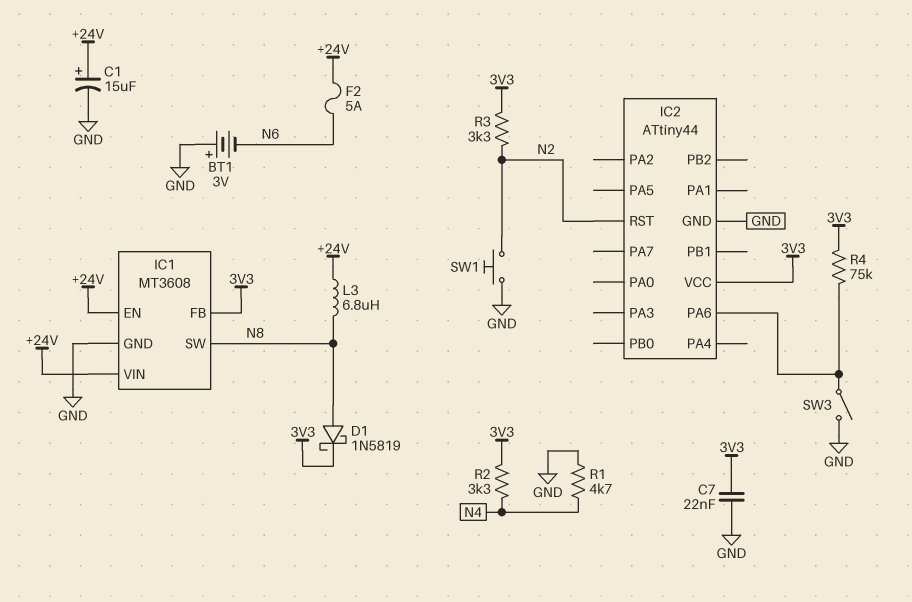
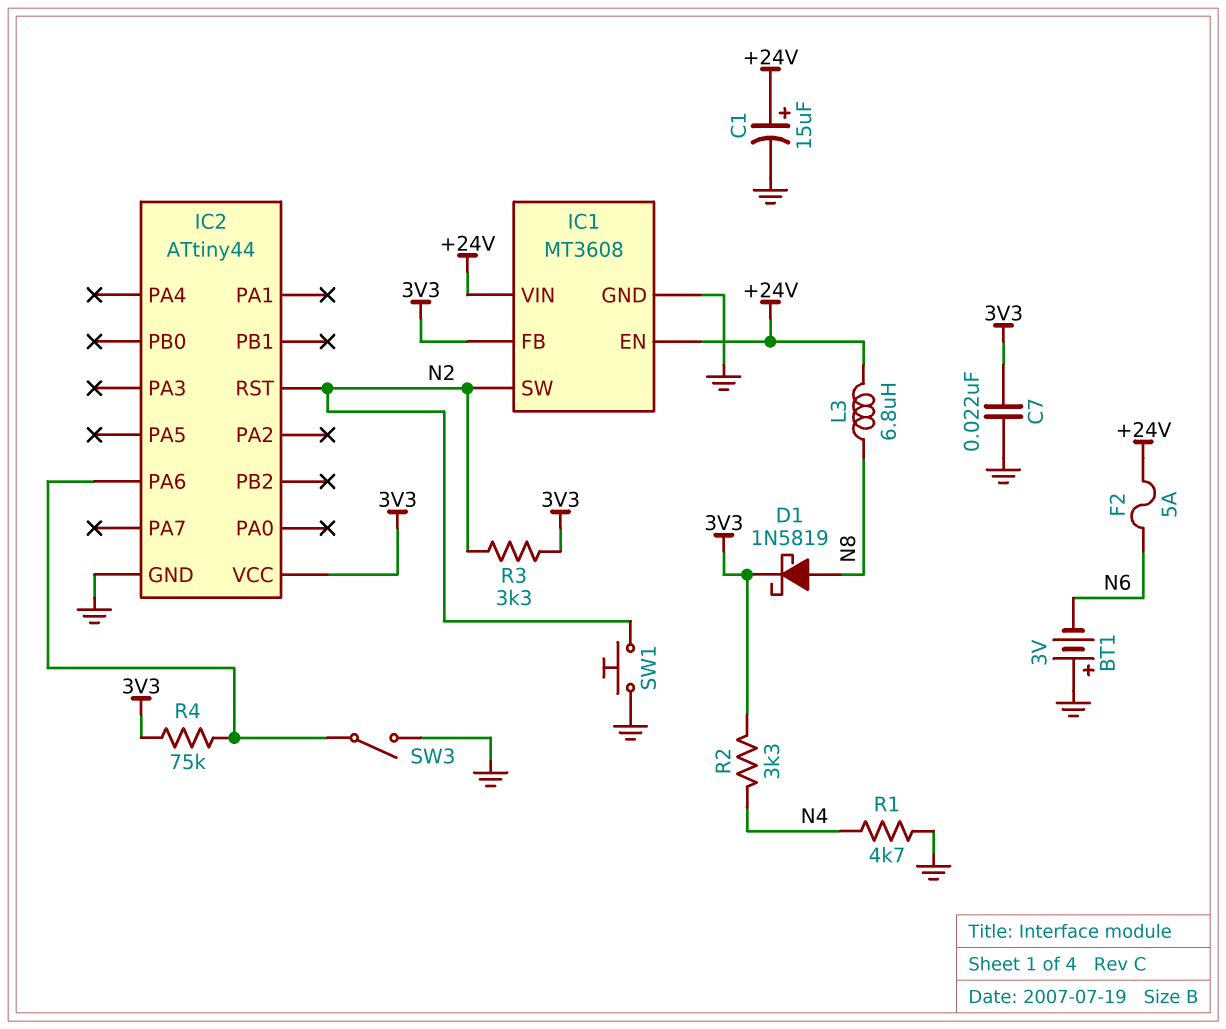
IC1 pin SW: N8 -> N2

